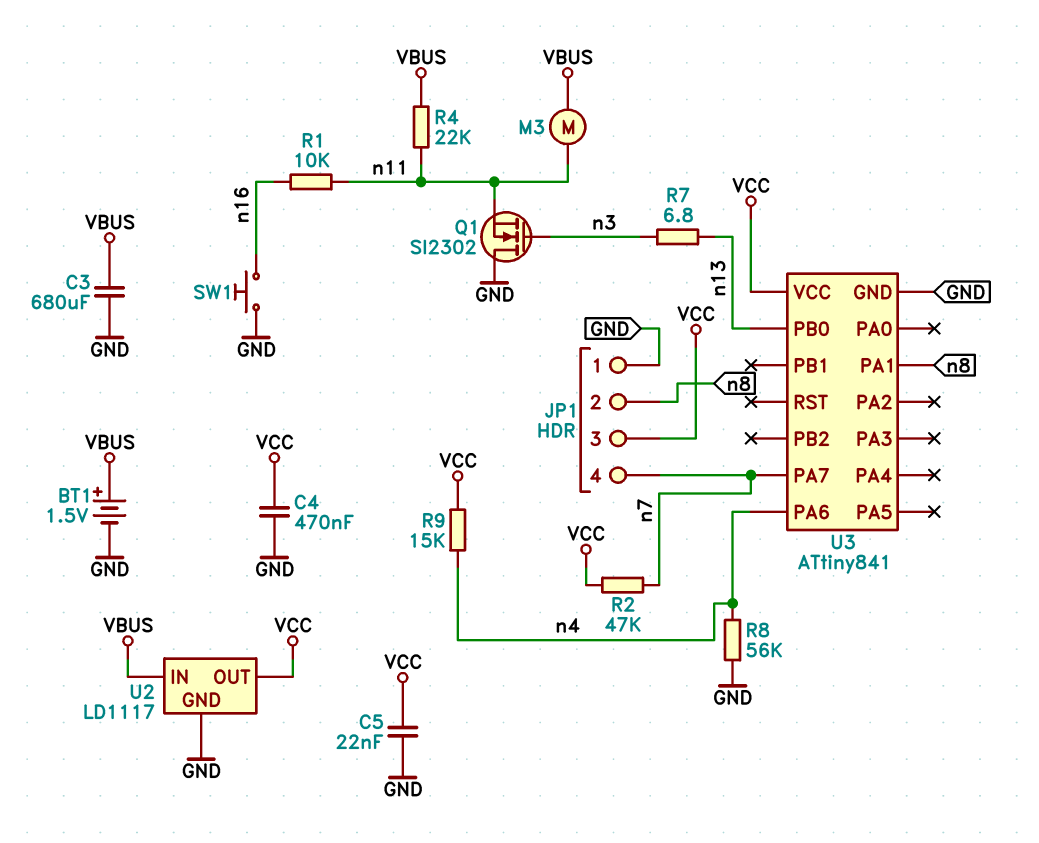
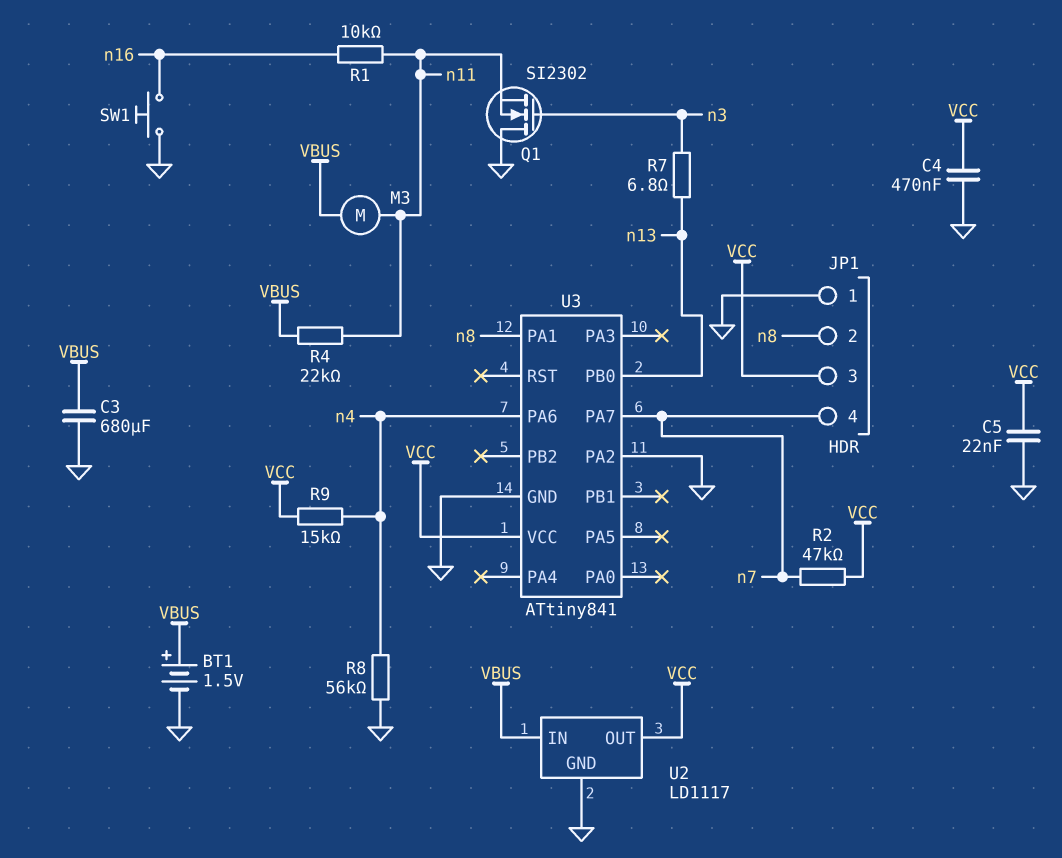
U3 pin PA2: none -> GND

